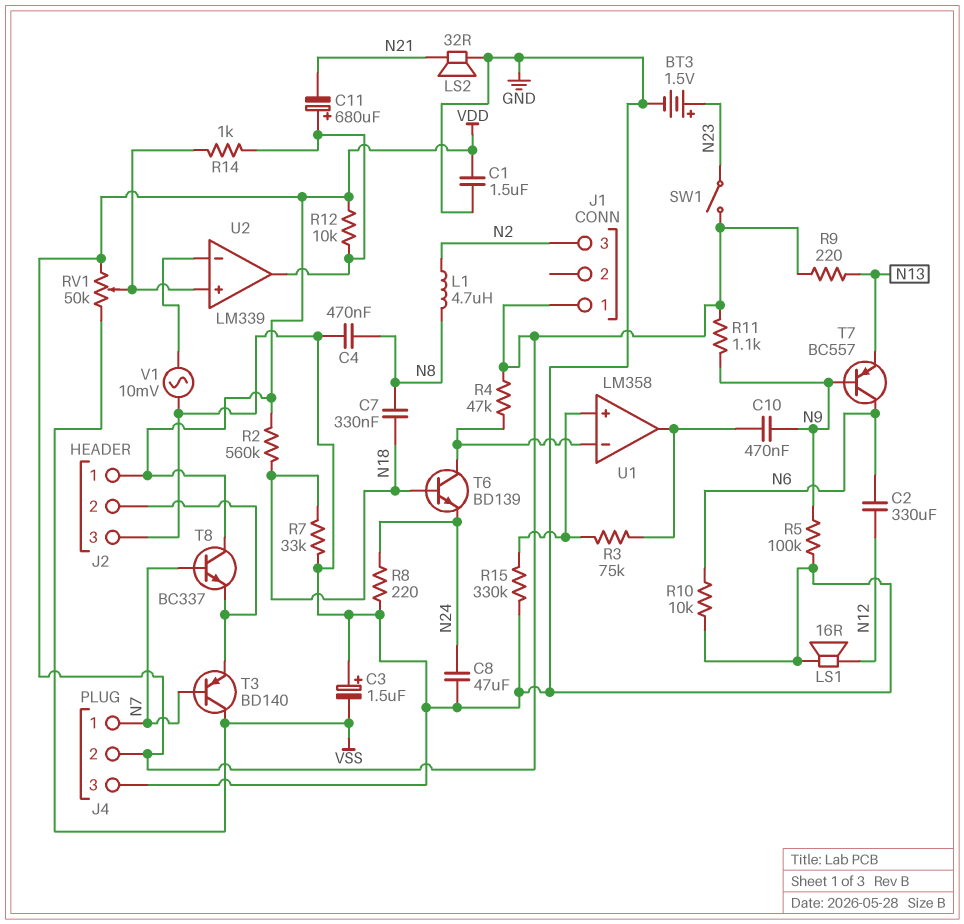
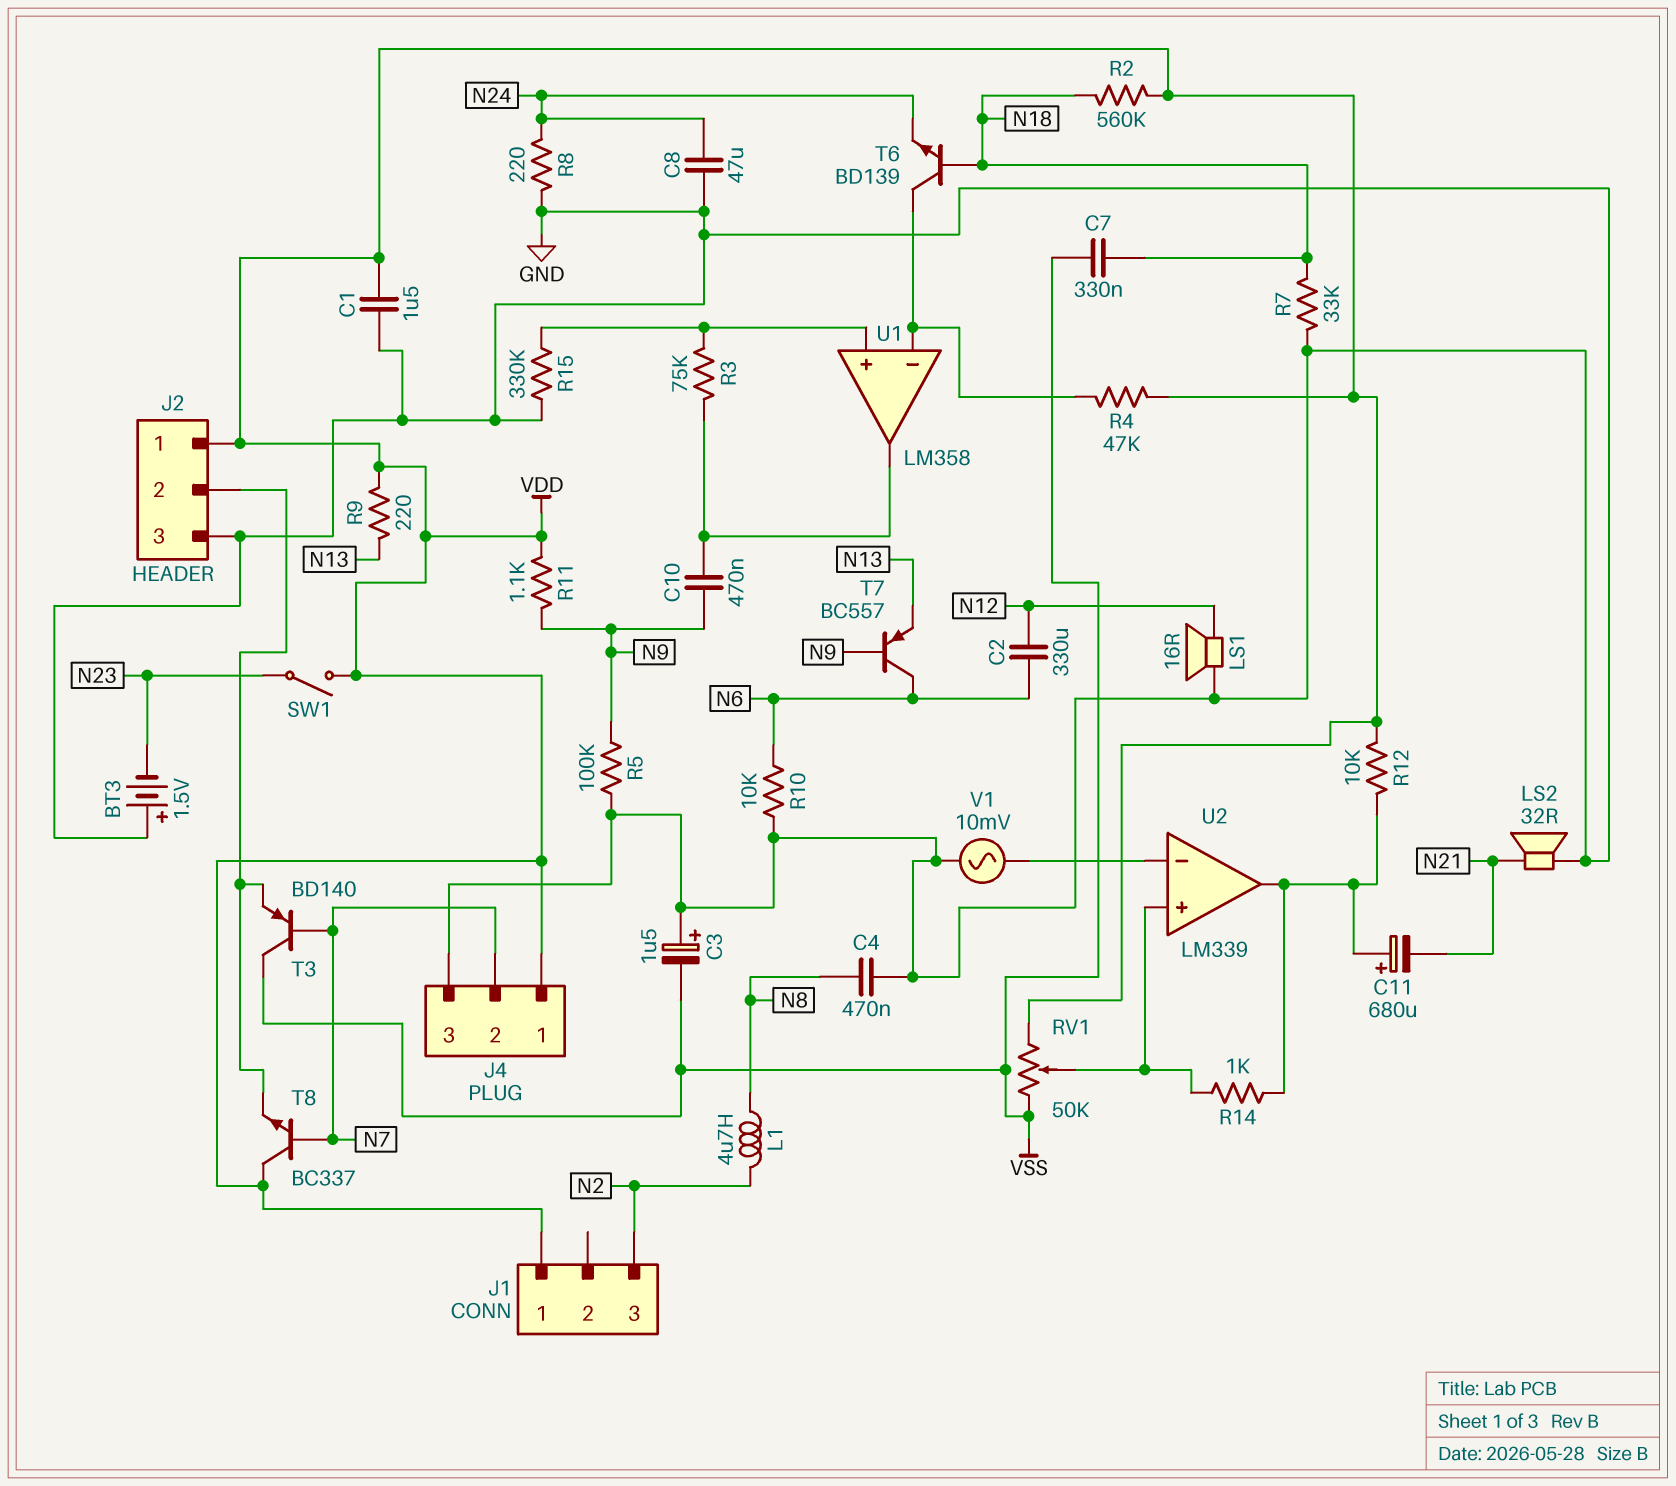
BT3: 1.5V (plus N23, minus GND) -> 1.5V (plus GND, minus N23)
C7: 330nF (N8, N18) -> 330nF (N18, VSS)
J4 pin 1: N7 -> VDD
J4 pin 2: VDD -> N7

